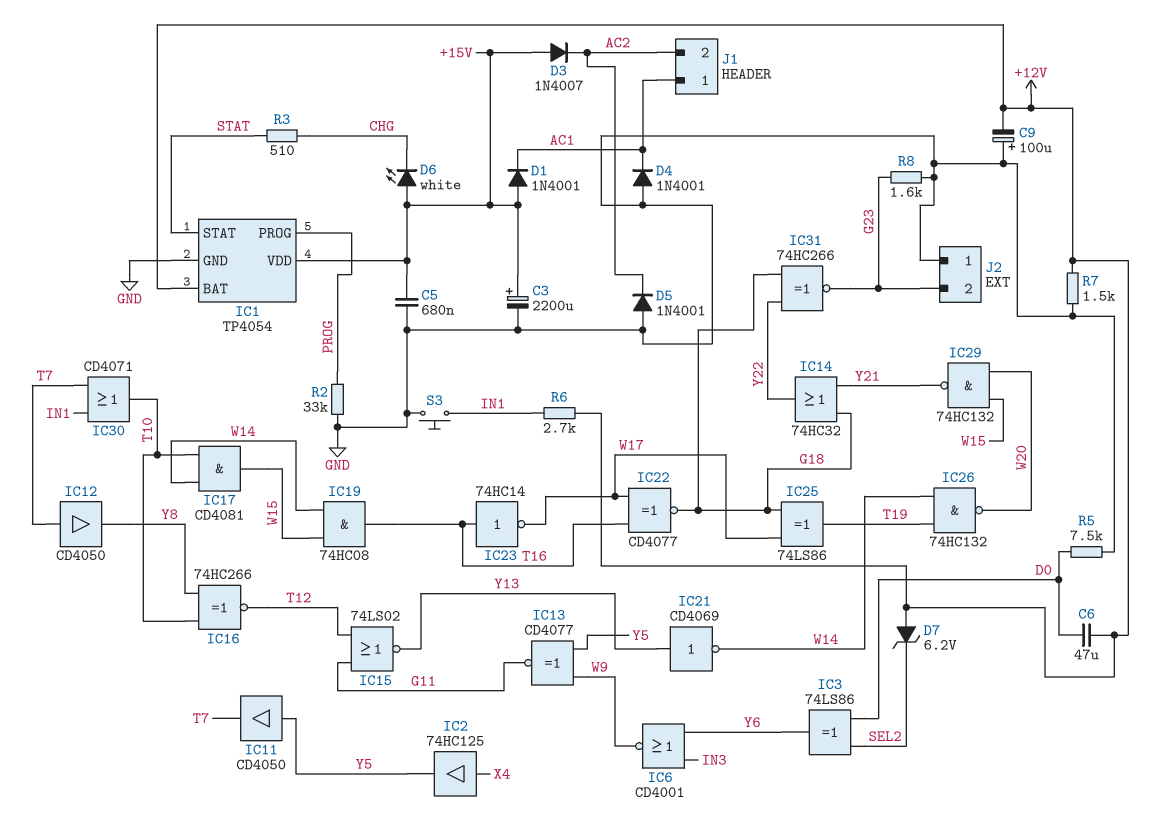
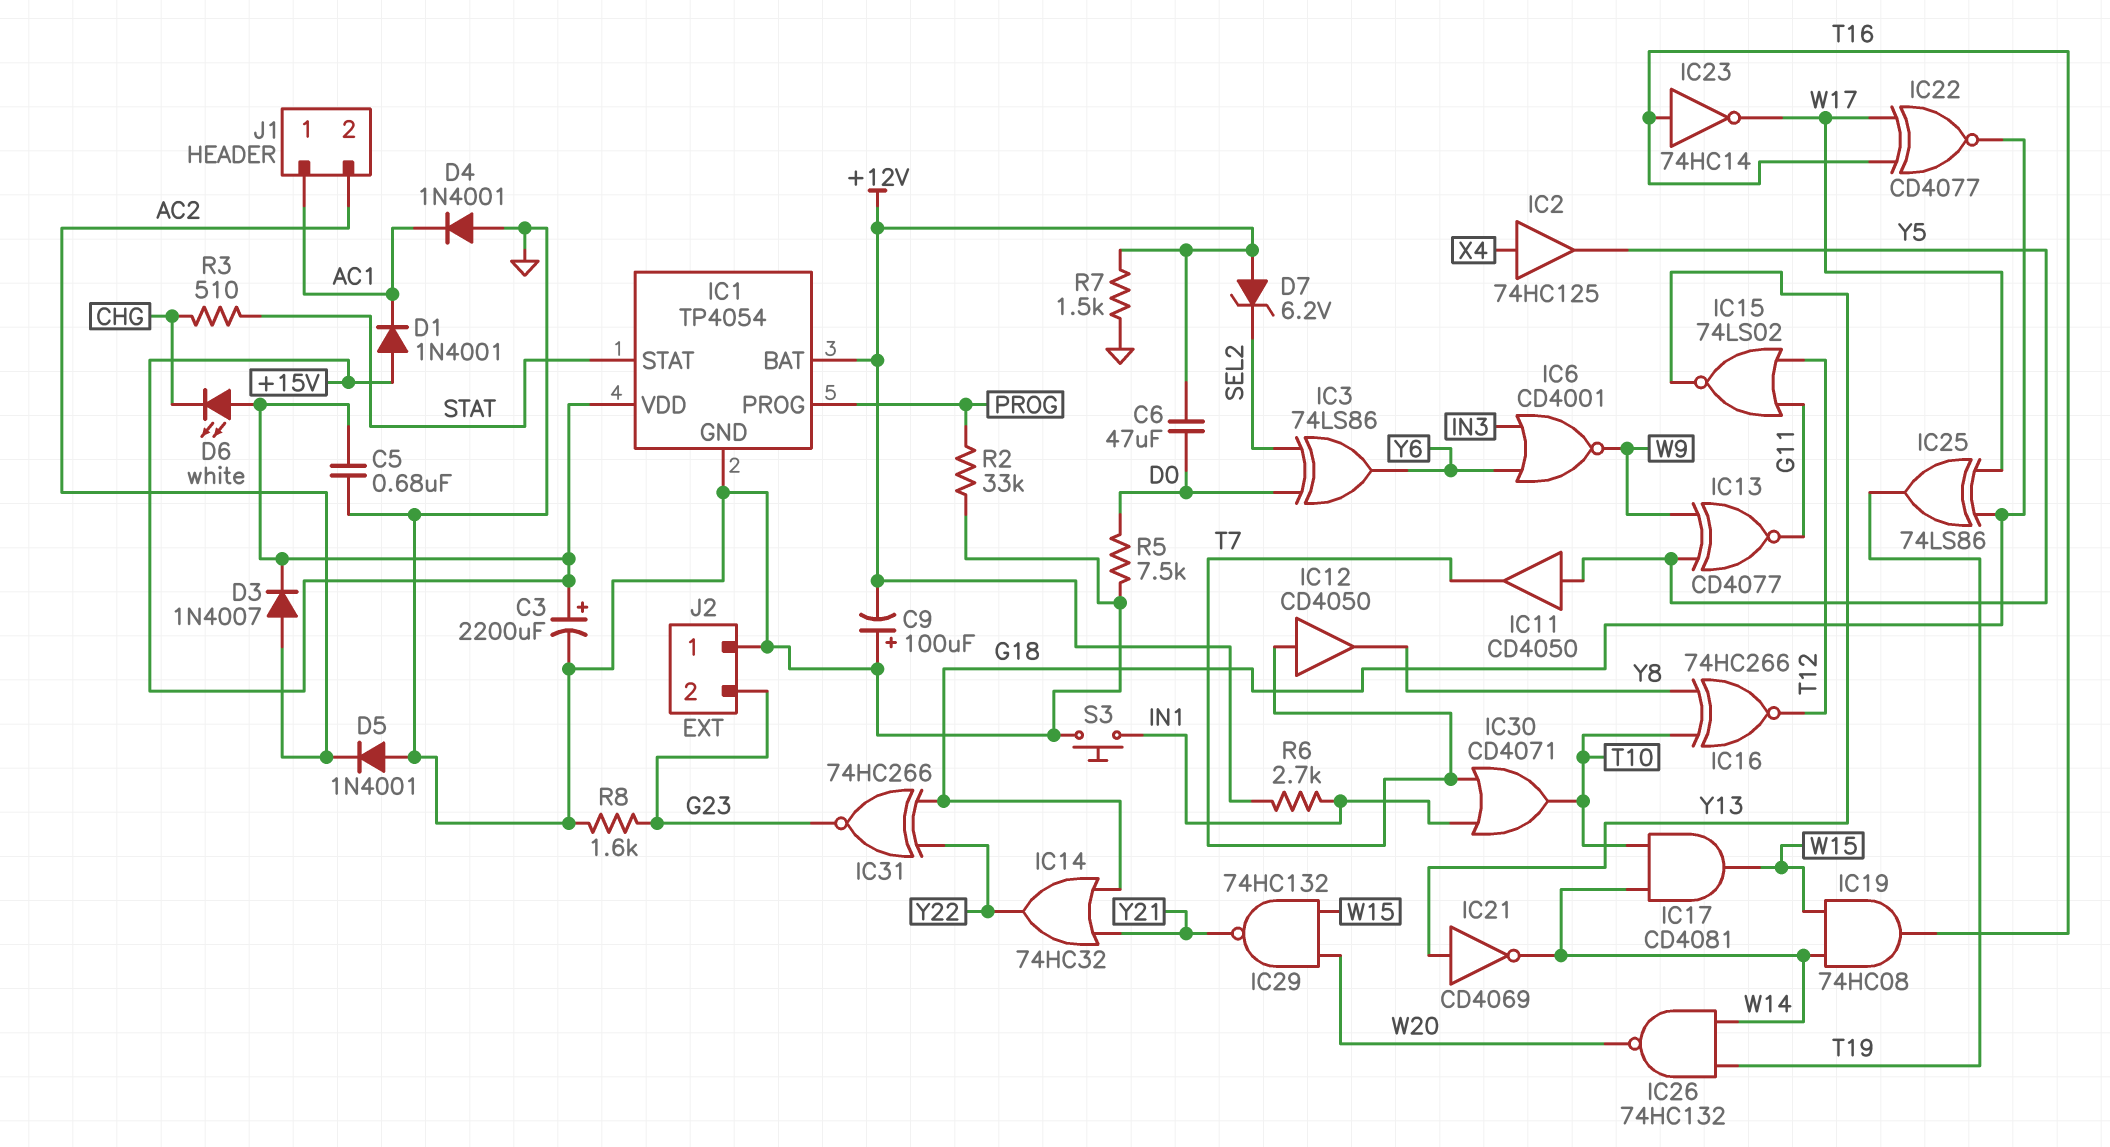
D3: diode 1N4007 (A +15V, K AC2) -> diode 1N4007 (A AC2, K +15V)

